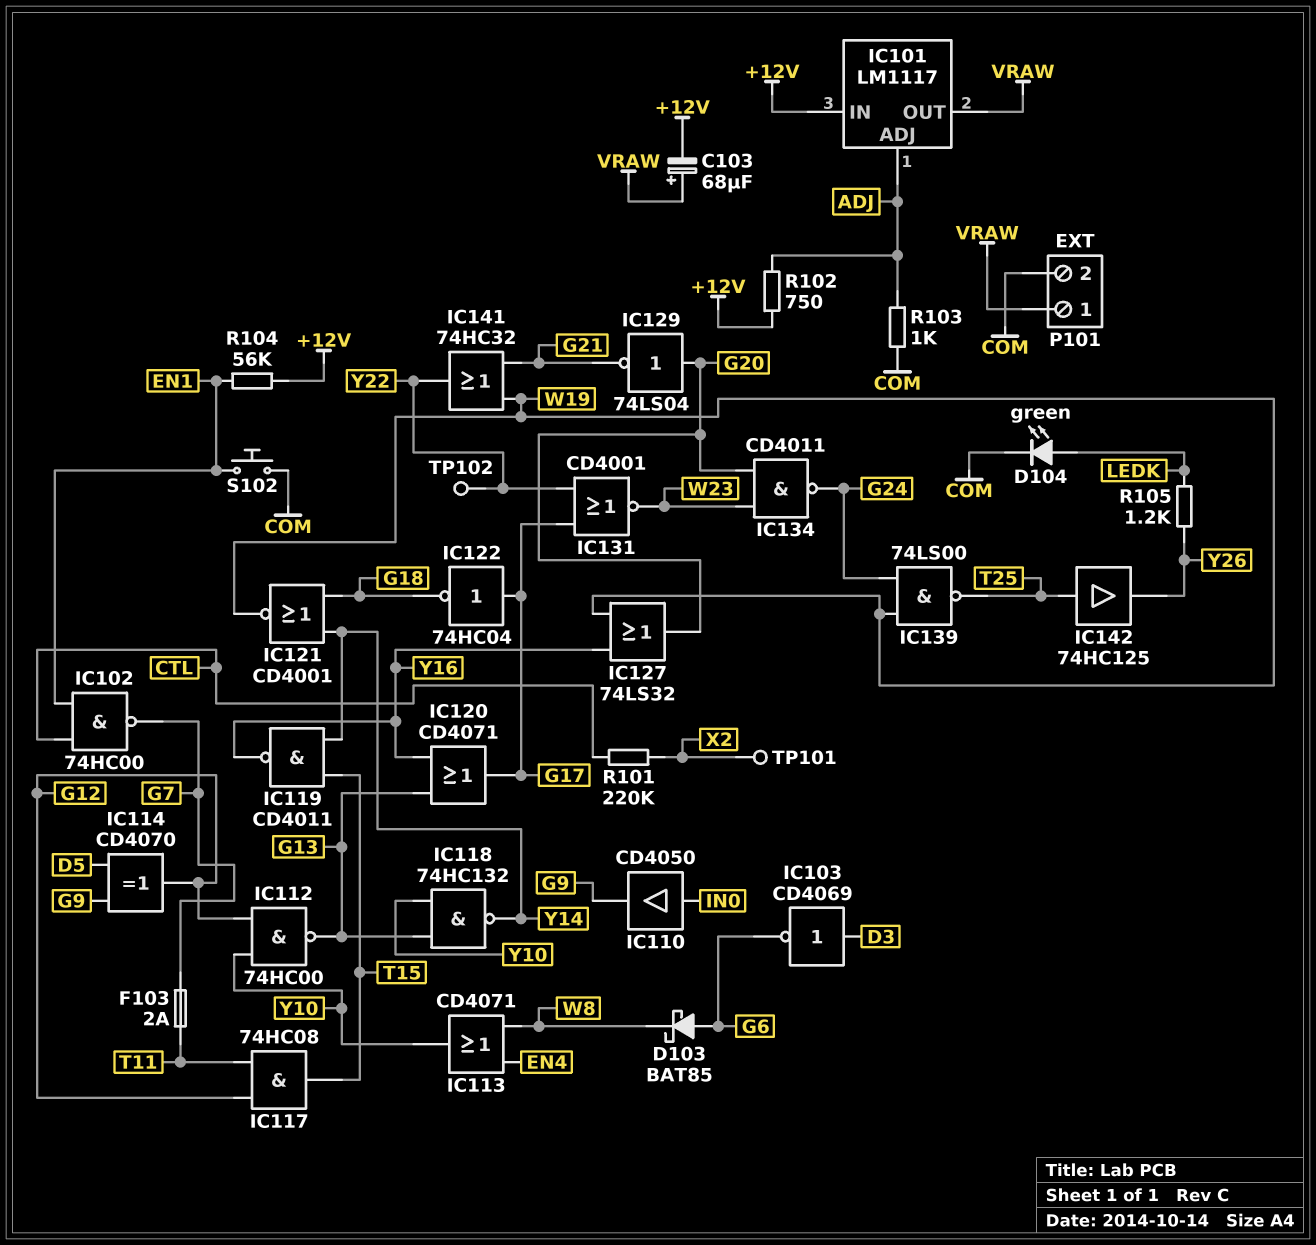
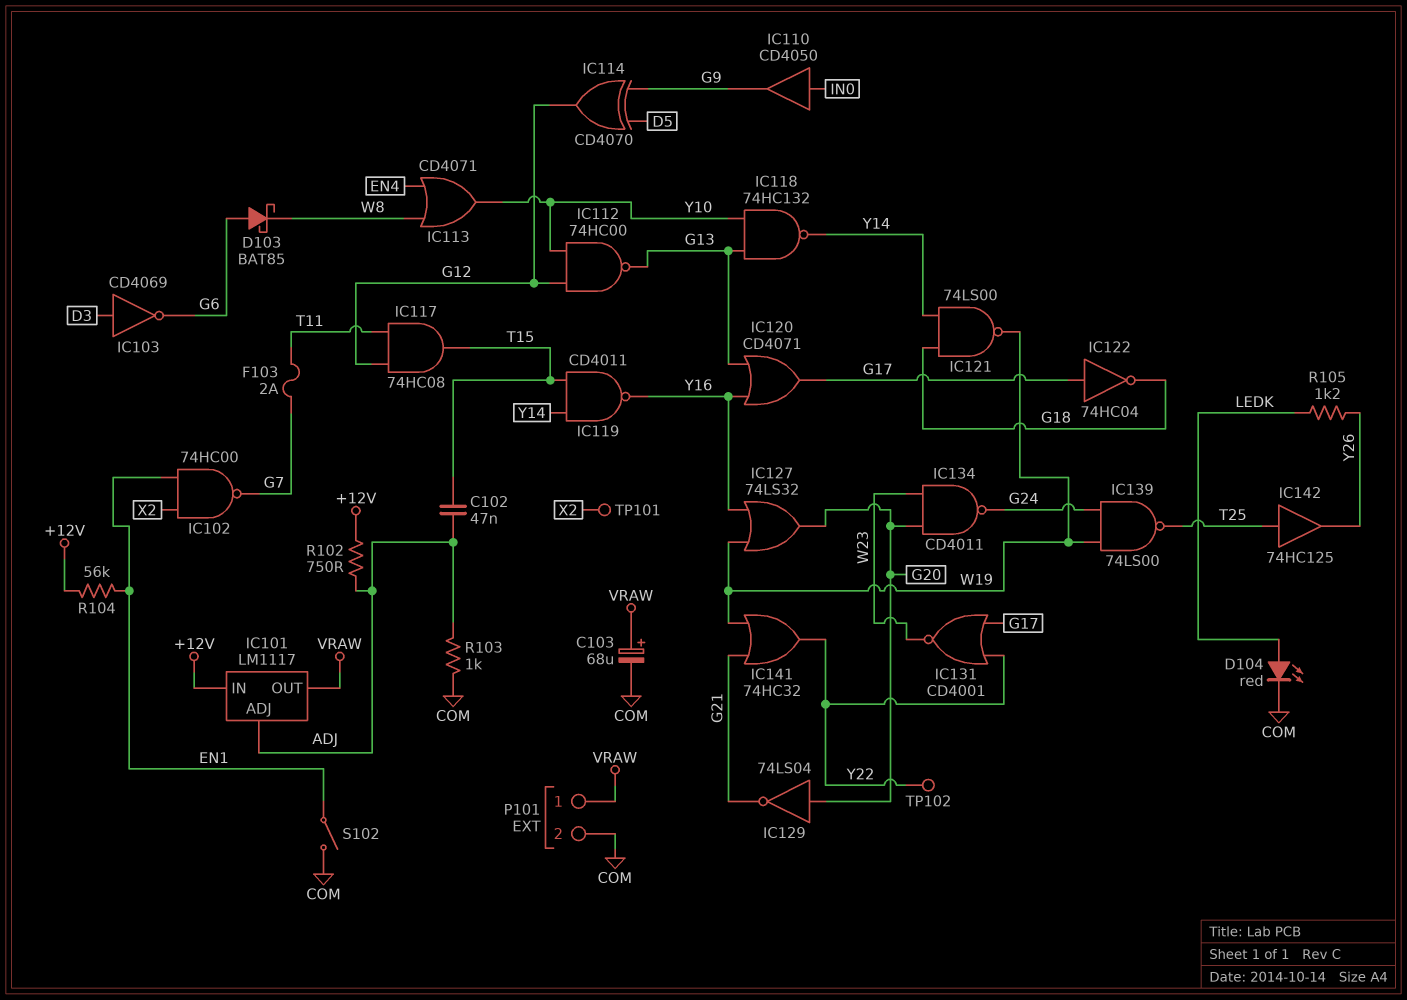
C102: none -> 47nF (ADJ, T15)
C103: 68uF (plus VRAW, minus +12V) -> 68uF (plus VRAW, minus COM)
D104: LED green (A LEDK, K COM) -> LED red (A LEDK, K COM)
IC102: NAND 74HC00 (in CTL, in EN1, out G7) -> NAND 74HC00 (in EN1, in X2, out G7)
IC121: NOR CD4001 (in G18, in Y14, out W19) -> NAND 74LS00 (in G18, in Y14, out W19)
R101: 220k (CTL, X2) -> none
S102: button (COM, EN1) -> switch (COM, EN1)

